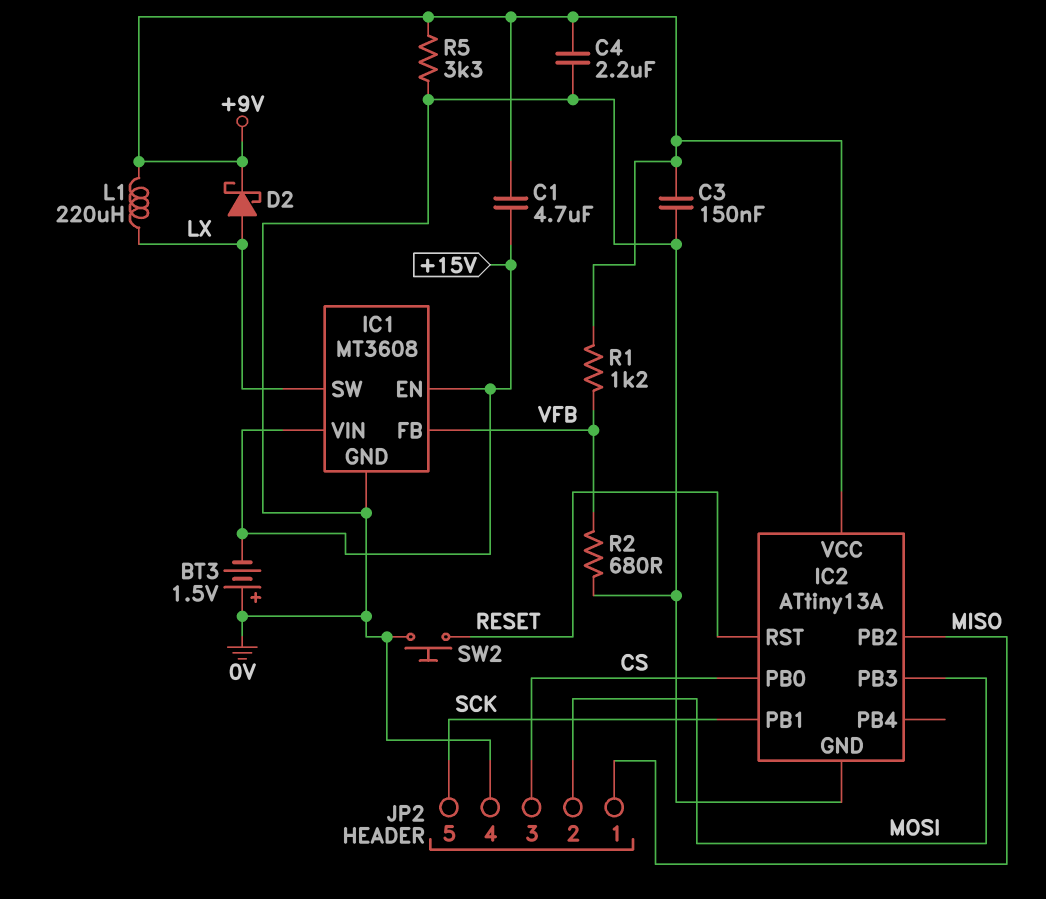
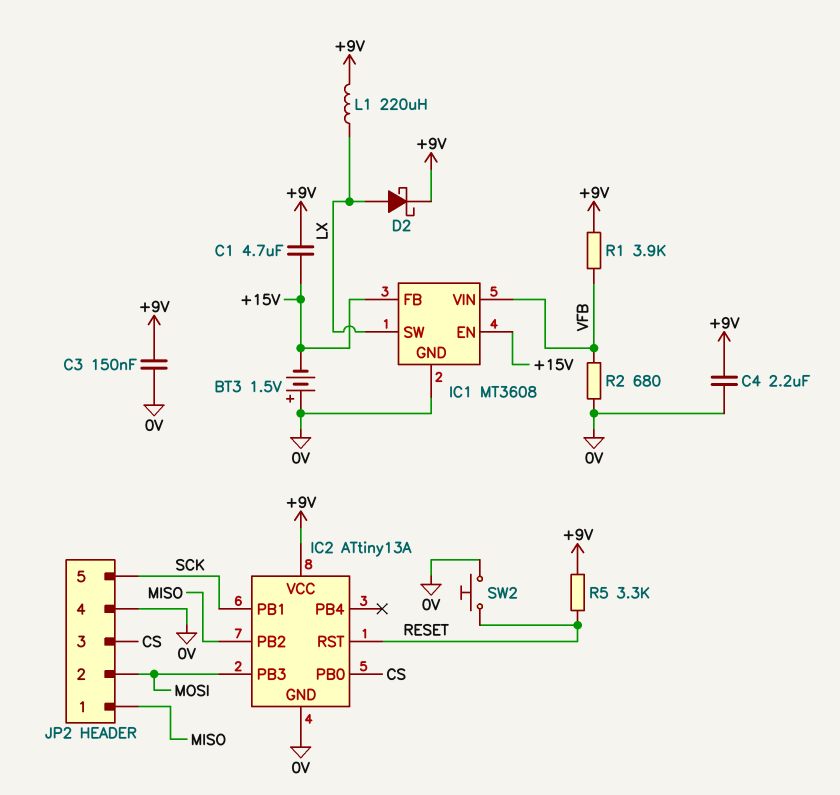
IC1 pin FB: VFB -> +15V
IC1 pin VIN: +15V -> VFB
R1: 1.2k (+9V, VFB) -> 3.9k (+9V, VFB)
R5: 3.3k (+9V, 0V) -> 3.3k (+9V, RESET)

